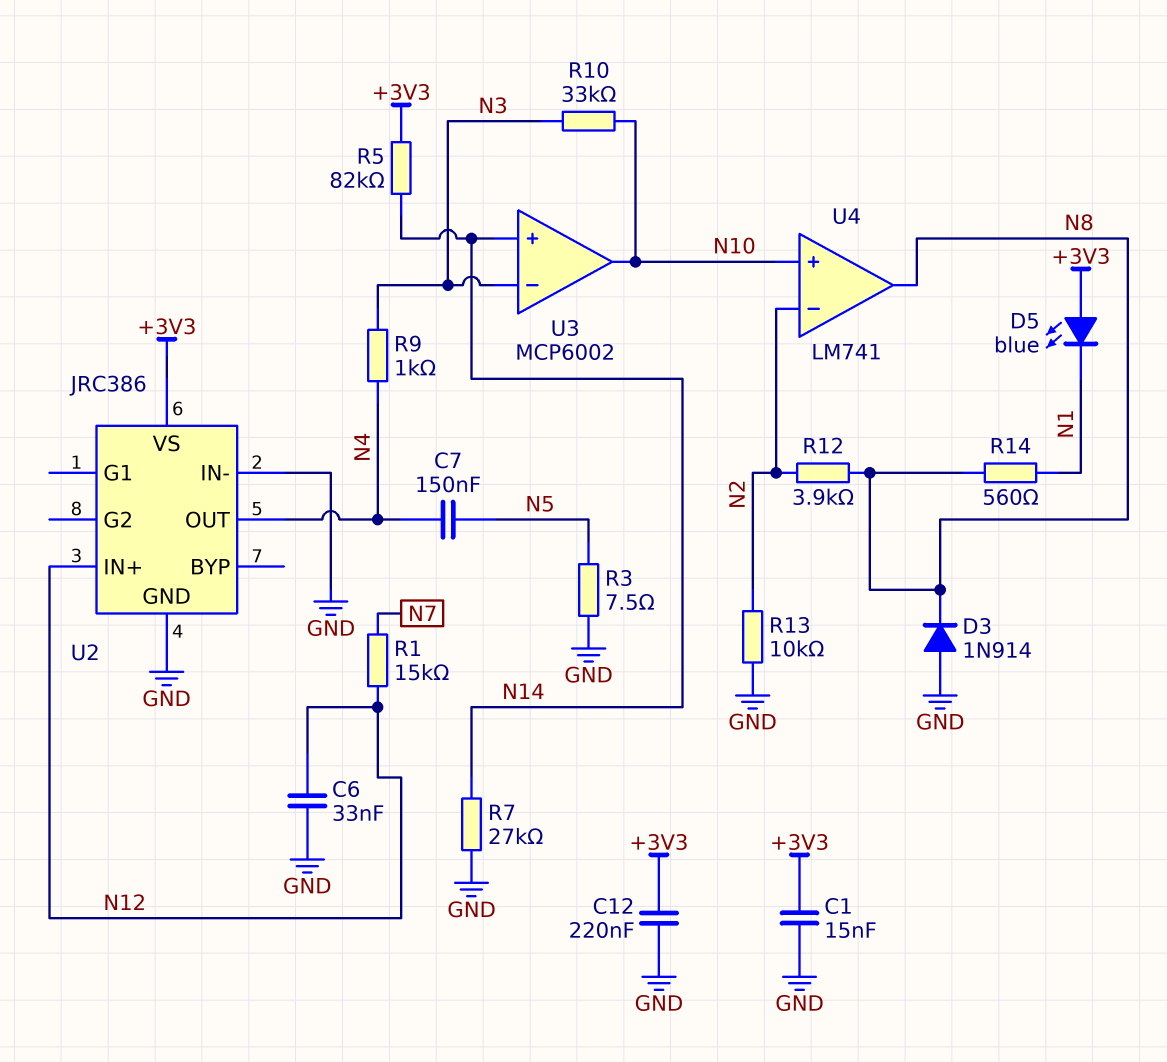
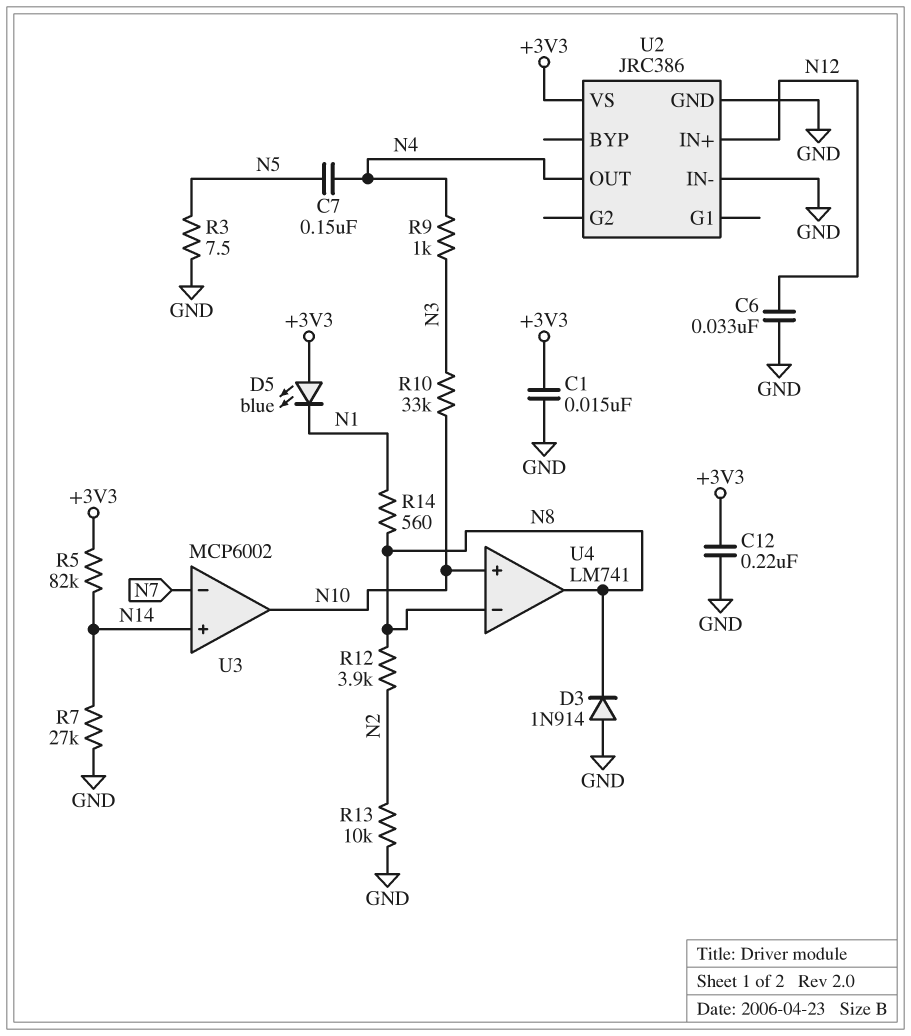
R1: 15k (N7, N12) -> none
U3 pin in-: N3 -> N7
U4 pin in-: N2 -> N8

